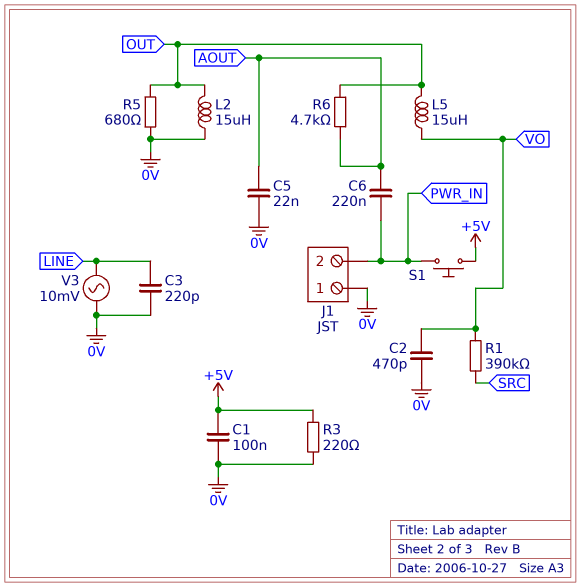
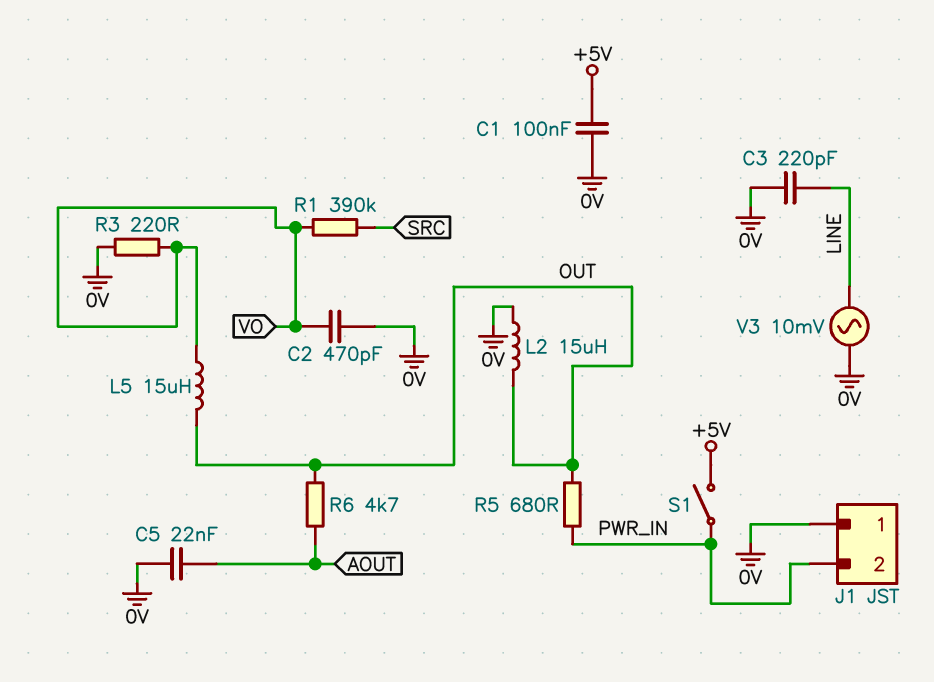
C6: 220nF (AOUT, PWR_IN) -> none
R3: 220 (+5V, 0V) -> 220 (0V, VO)
R5: 680 (0V, OUT) -> 680 (OUT, PWR_IN)
S1: button (+5V, PWR_IN) -> switch (+5V, PWR_IN)

